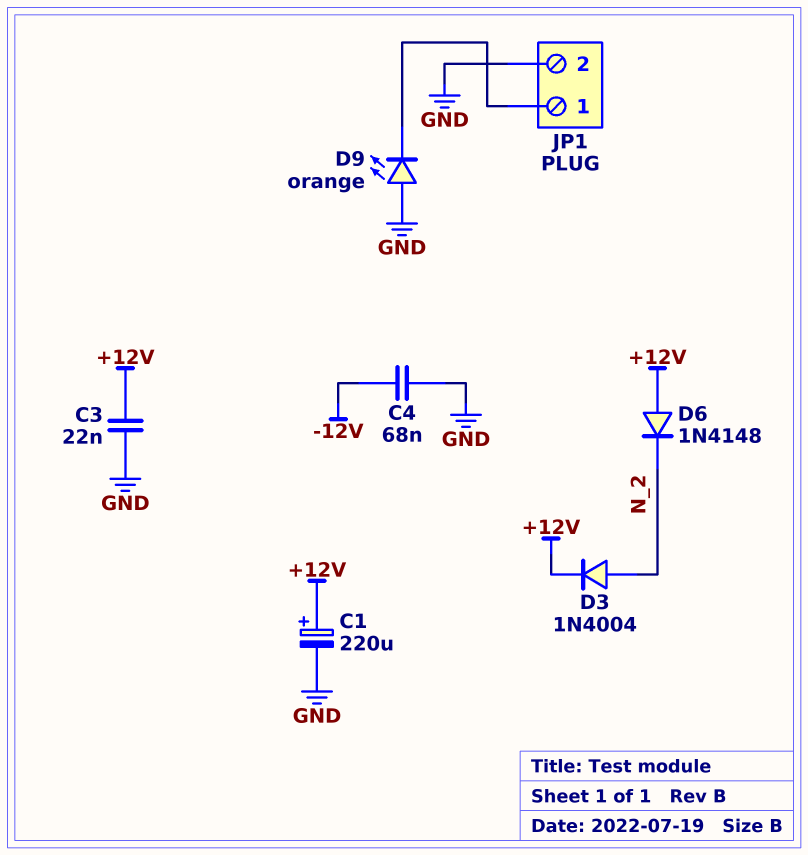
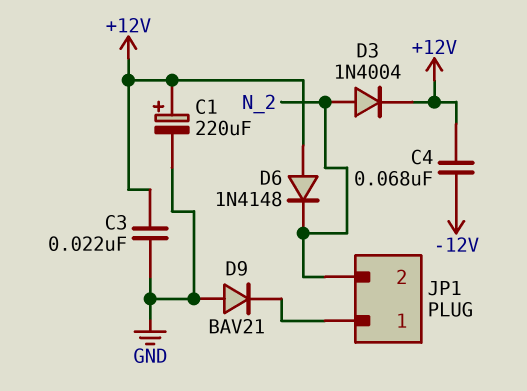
C4: 68nF (-12V, GND) -> 68nF (+12V, -12V)
D9: LED orange (A GND, K JP1/1) -> diode BAV21 (A GND, K JP1/1)
JP1 pin 2: GND -> N_2

